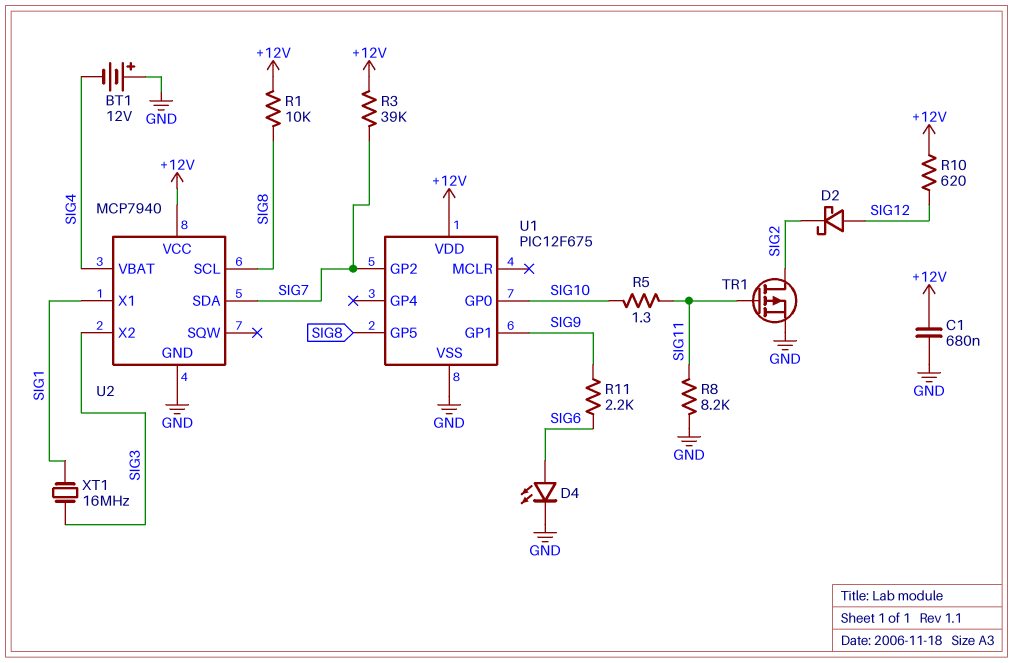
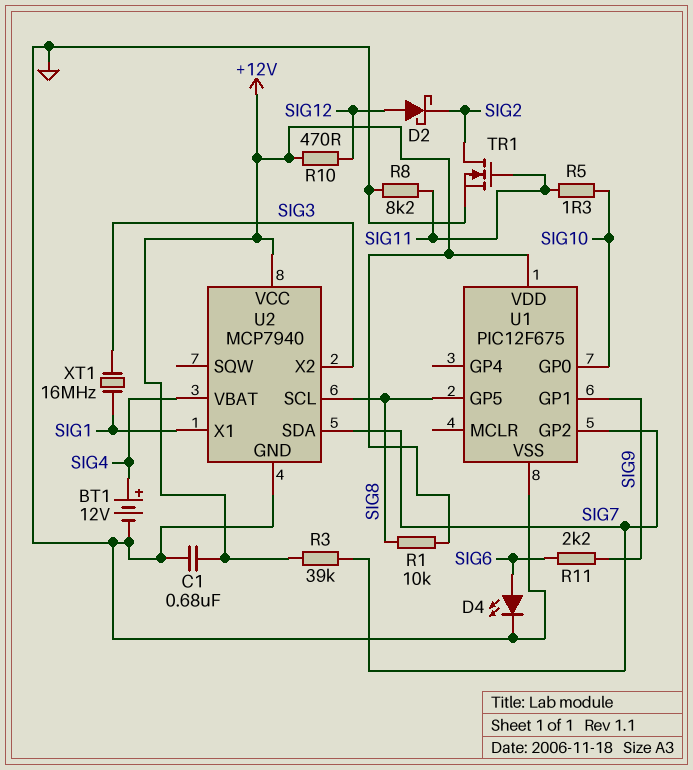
BT1: 12V (plus GND, minus SIG4) -> 12V (plus SIG4, minus GND)
R10: 620 (+12V, SIG12) -> 470 (+12V, SIG12)
TR1: PMOS (G SIG11, D SIG2, S GND) -> NMOS (G SIG11, D SIG2, S GND)

